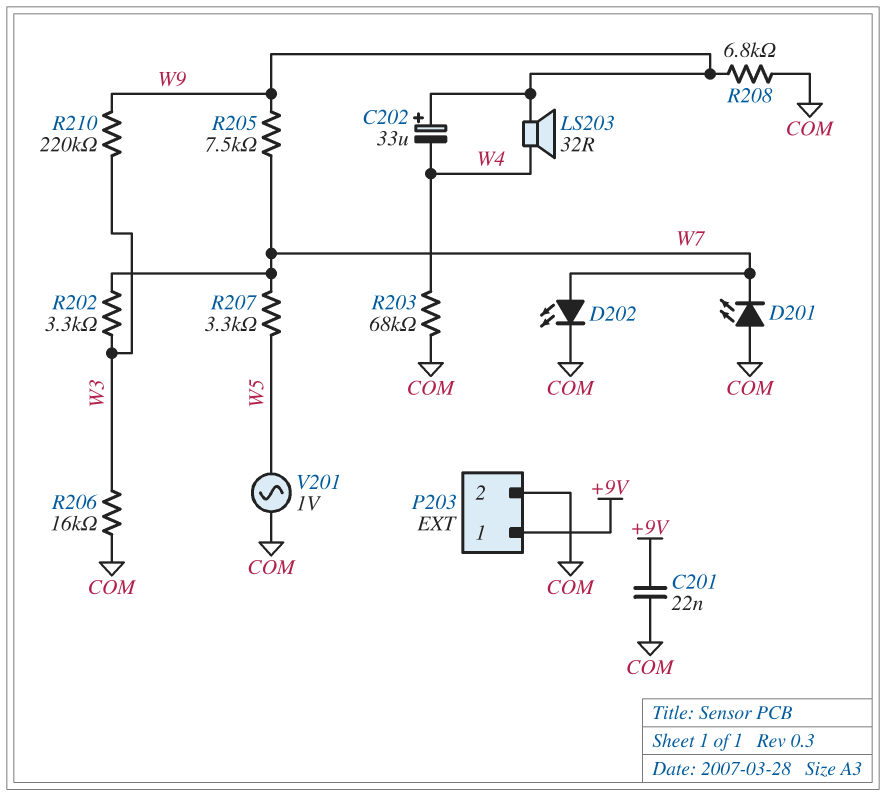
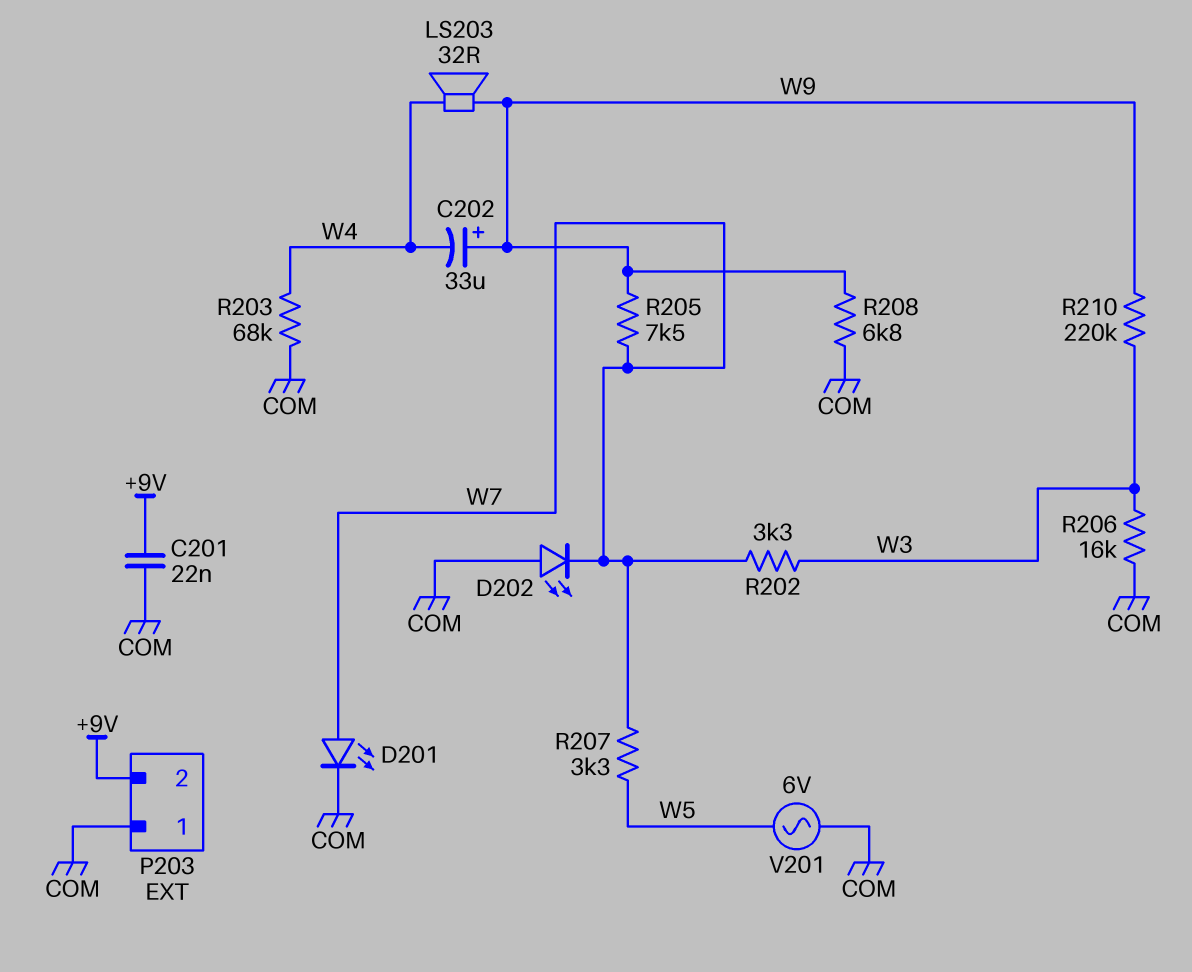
D201: LED (A COM, K W7) -> LED (A W7, K COM)
D202: LED (A W7, K COM) -> LED (A COM, K W7)
P203 pin 1: +9V -> COM
P203 pin 2: COM -> +9V
V201: AC 1V (COM, W5) -> AC 6V (COM, W5)

